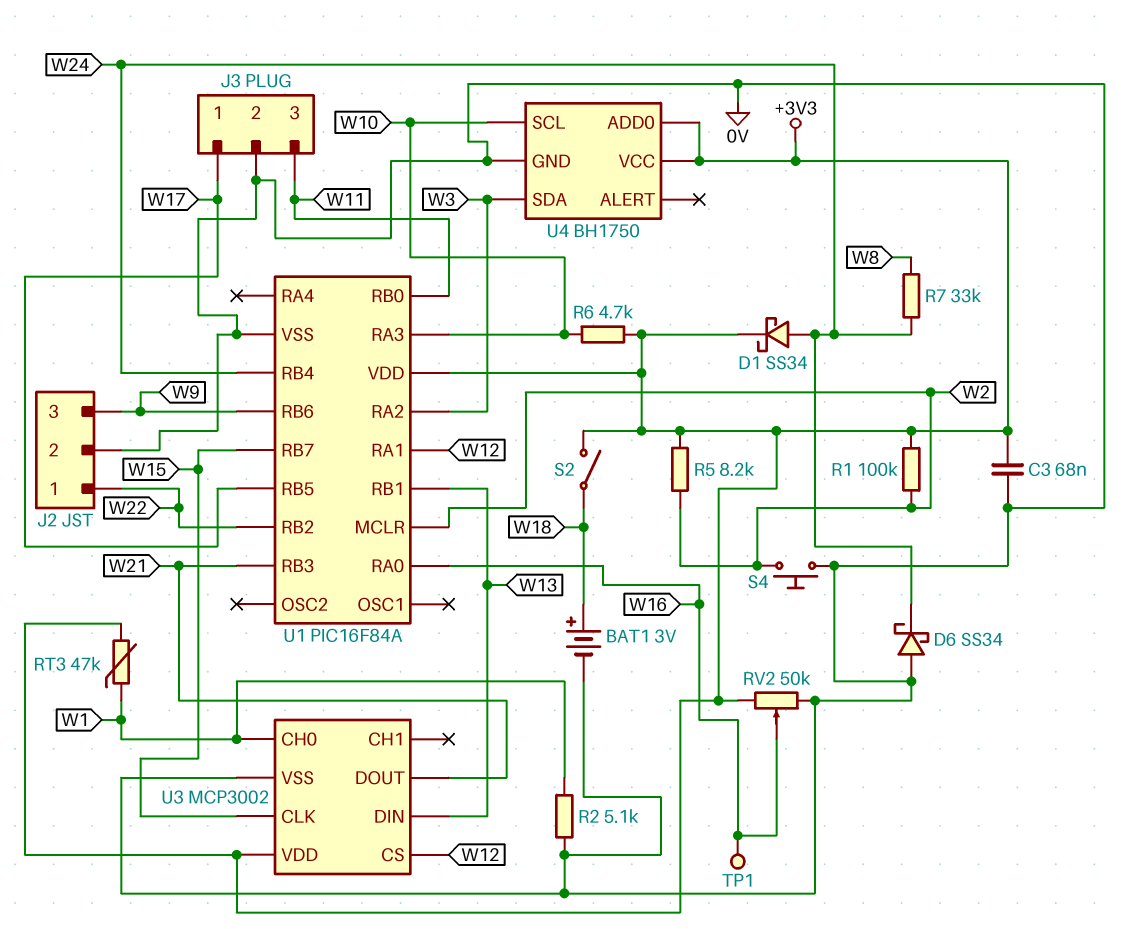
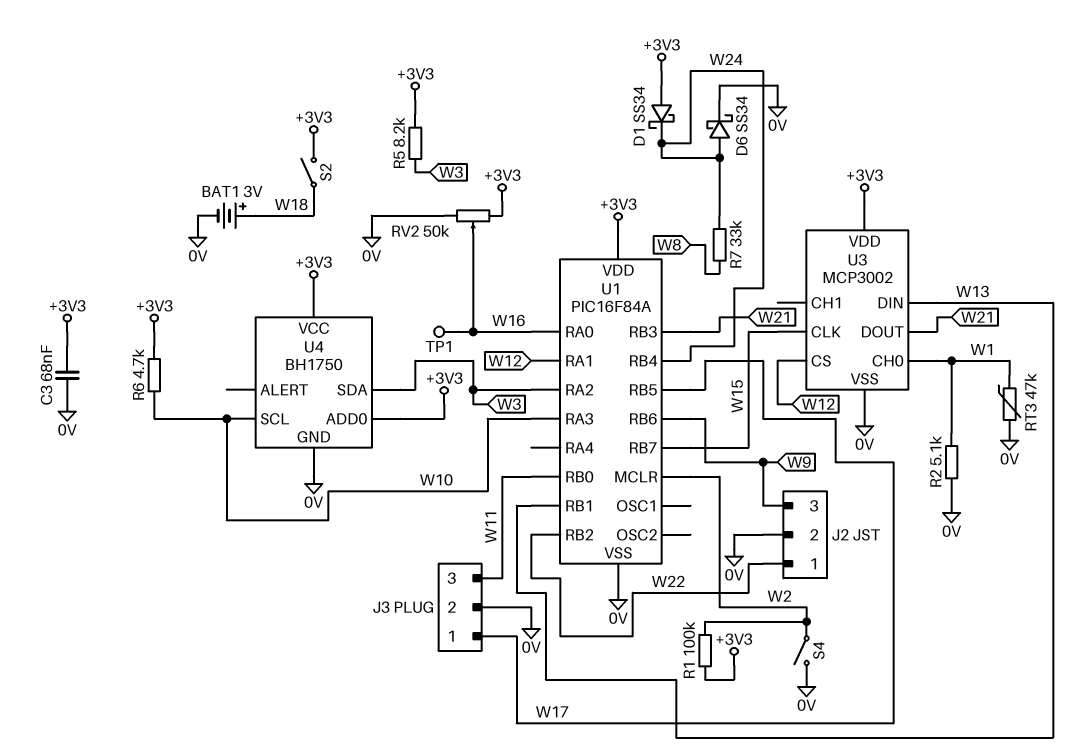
D1: schottky SS34 (A W24, K +3V3) -> schottky SS34 (A +3V3, K W24)
D6: schottky SS34 (A 0V, K W24) -> schottky SS34 (A W24, K 0V)
R5: 8.2k (+3V3, W2) -> 8.2k (+3V3, W3)
RT3: 47k (+3V3, W1) -> 47k (0V, W1)
S4: button (0V, W2) -> switch (0V, W2)

